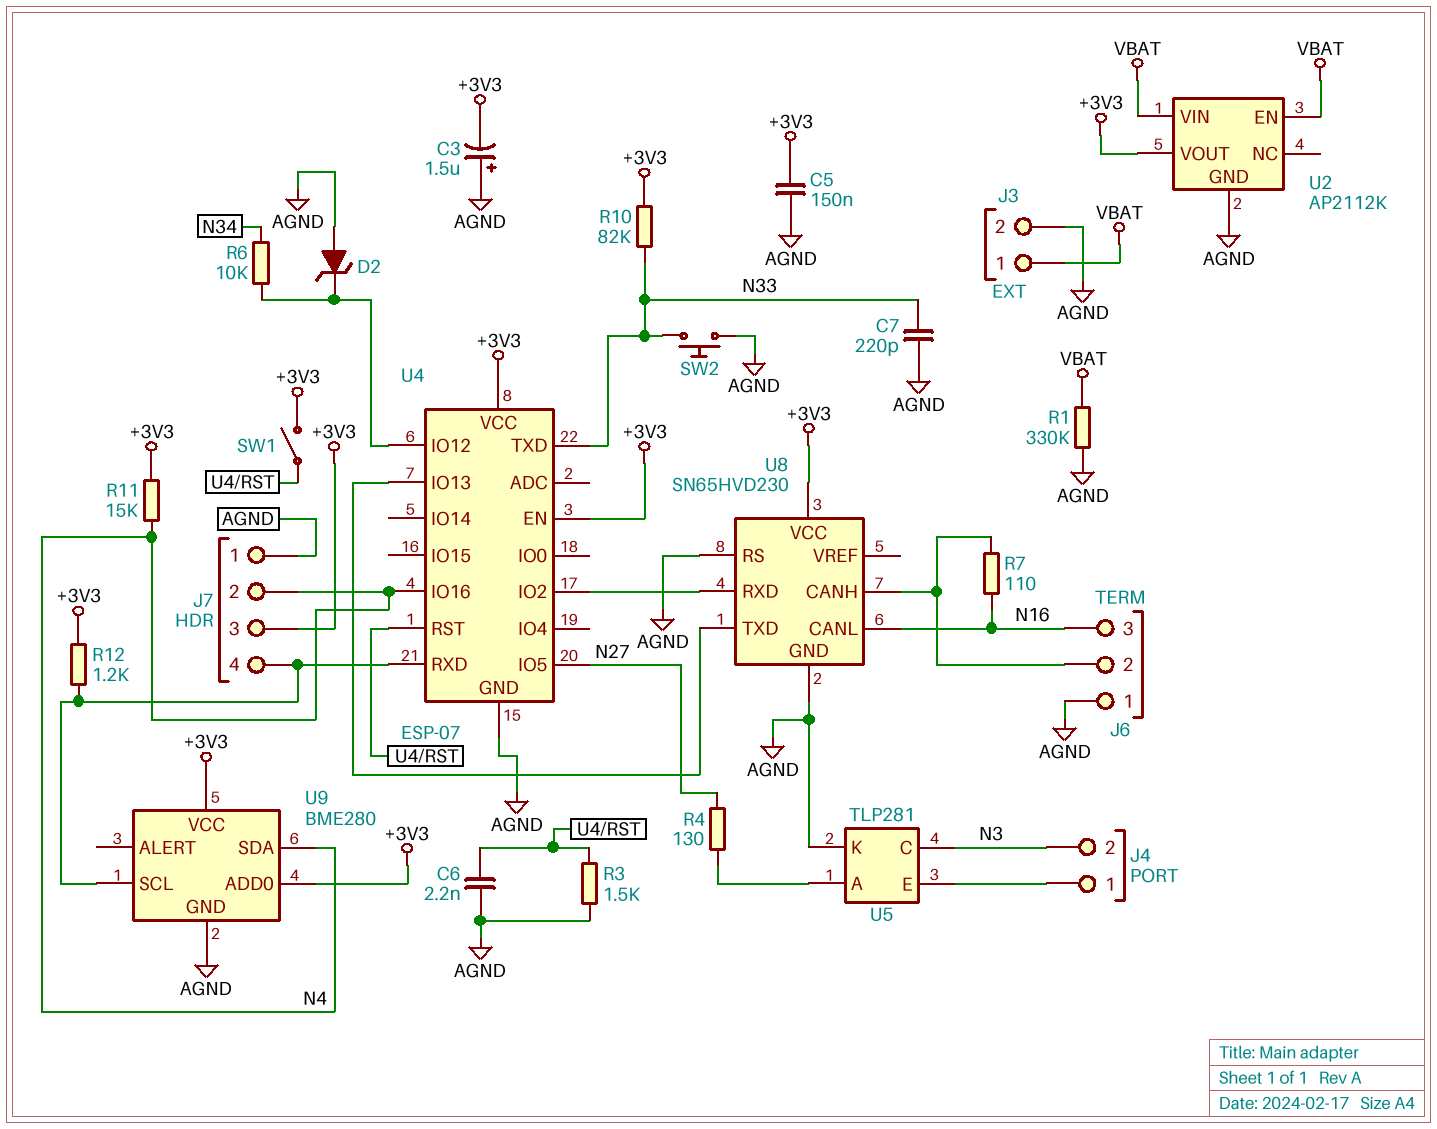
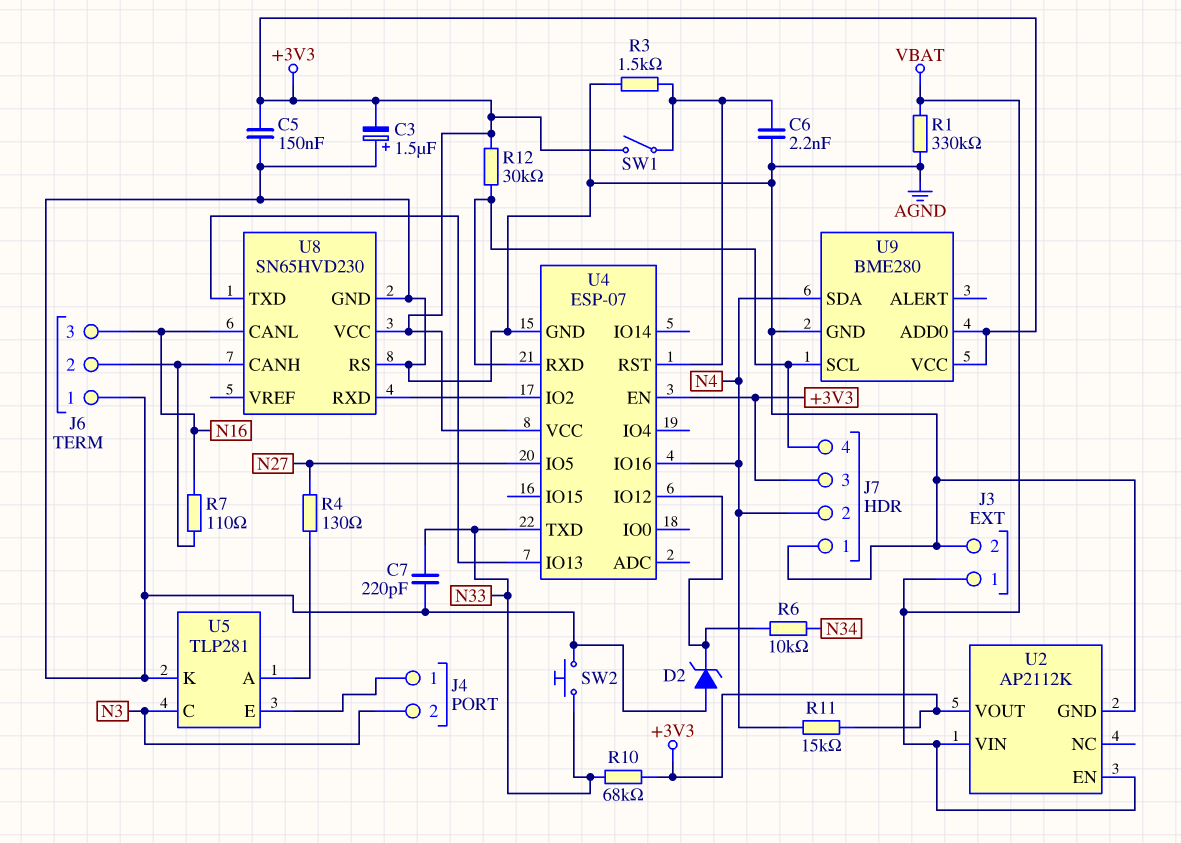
R10: 82k (+3V3, N33) -> 68k (+3V3, N33)
R12: 1.2k (+3V3, J7/4) -> 30k (+3V3, J7/4)

